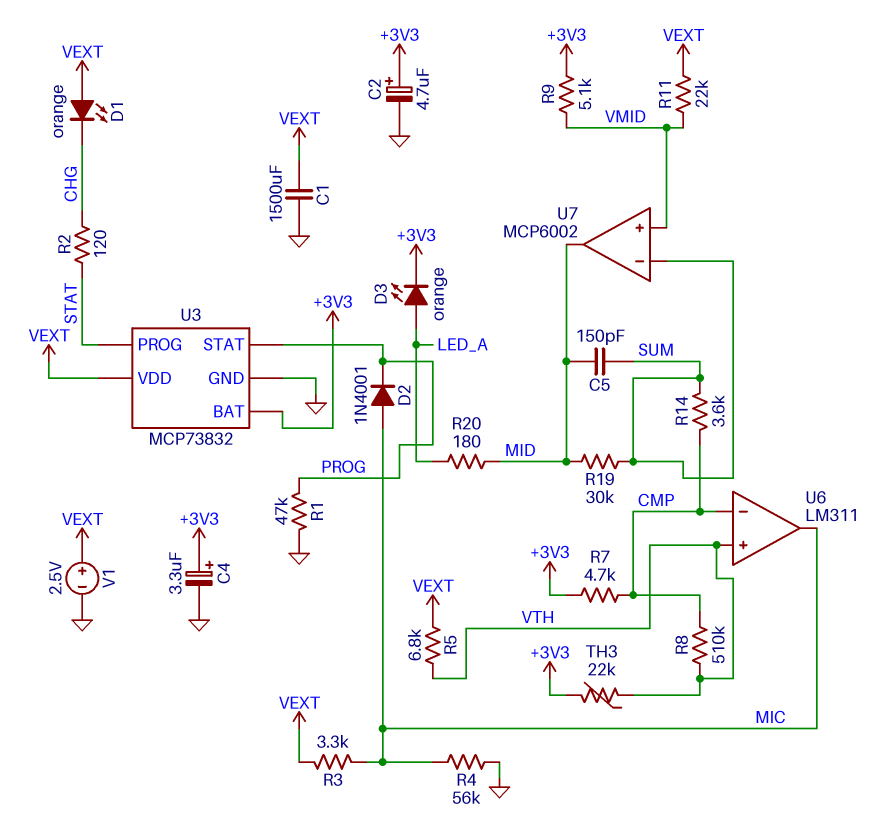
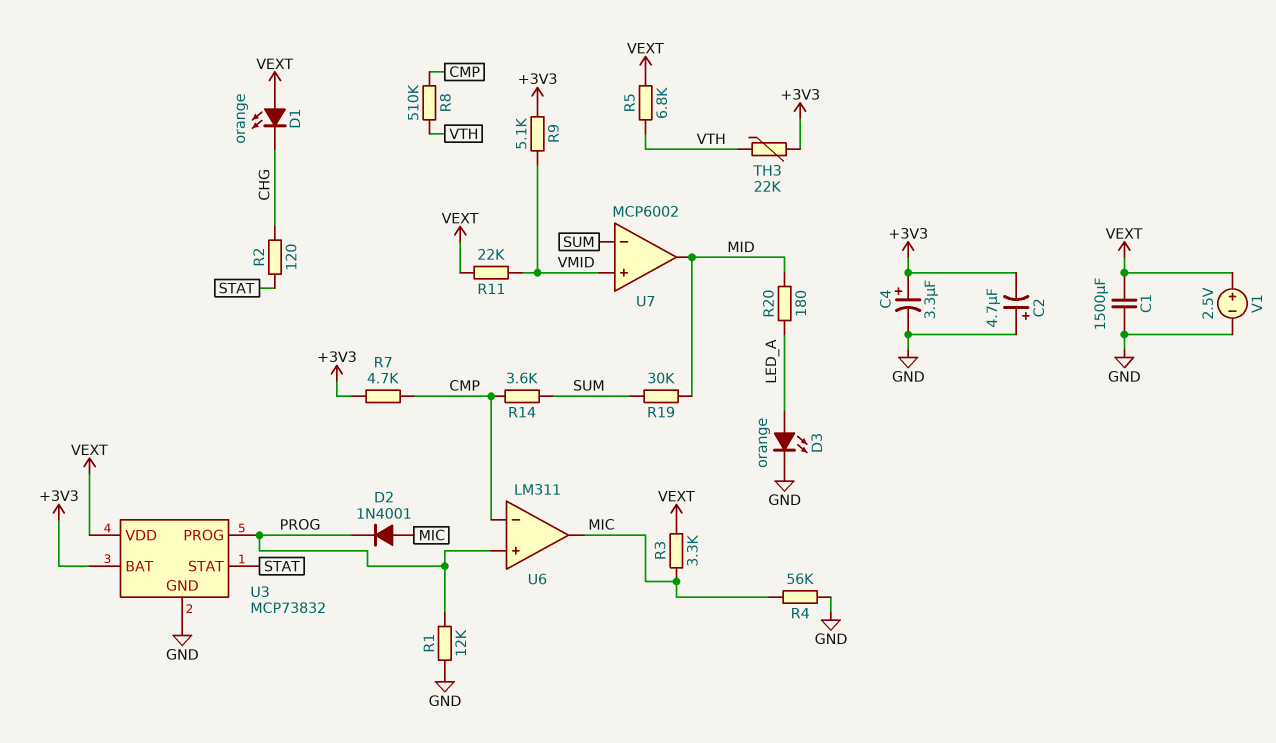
C2: 4.7uF (plus +3V3, minus GND) -> 4.7uF (plus GND, minus +3V3)
C5: 150pF (MID, SUM) -> none
D3: LED orange (A LED_A, K +3V3) -> LED orange (A LED_A, K GND)
R1: 47k (GND, PROG) -> 12k (GND, PROG)
U3 pin PROG: STAT -> PROG
U3 pin STAT: PROG -> STAT
U6 pin in+: VTH -> PROG

